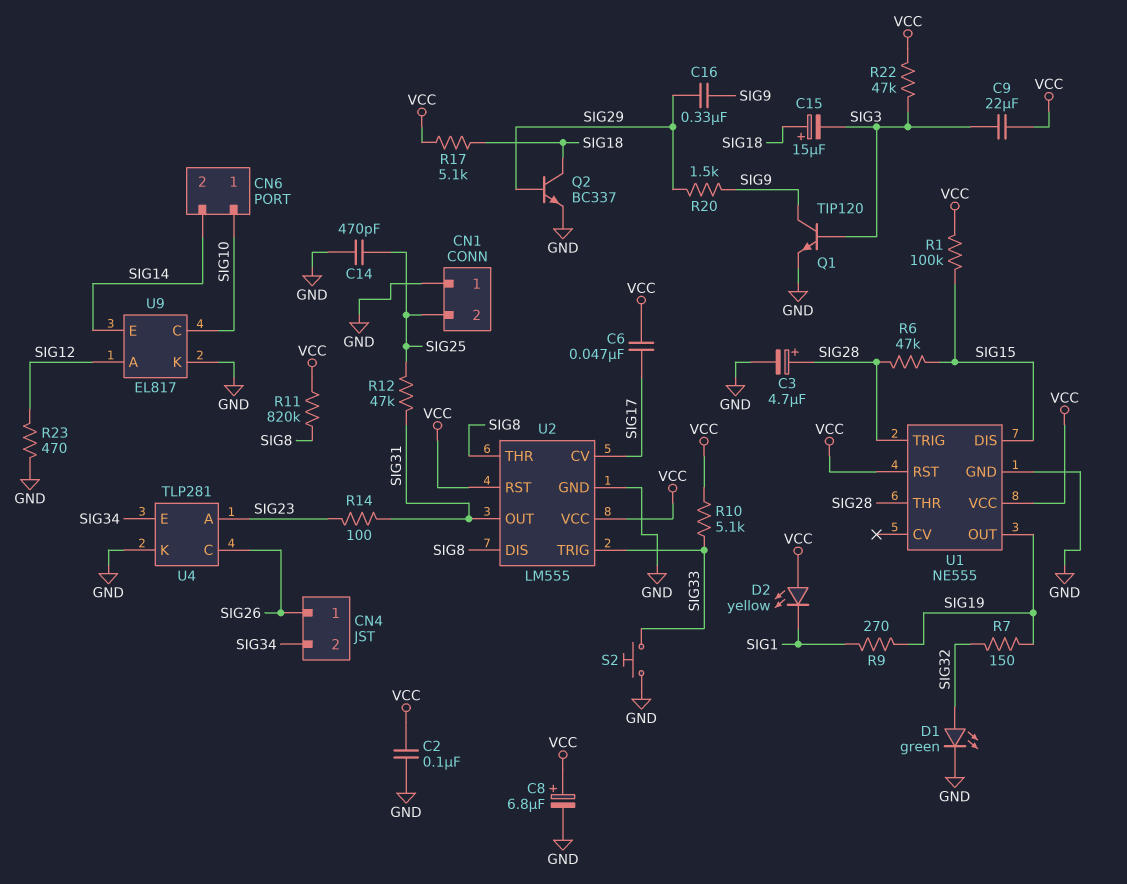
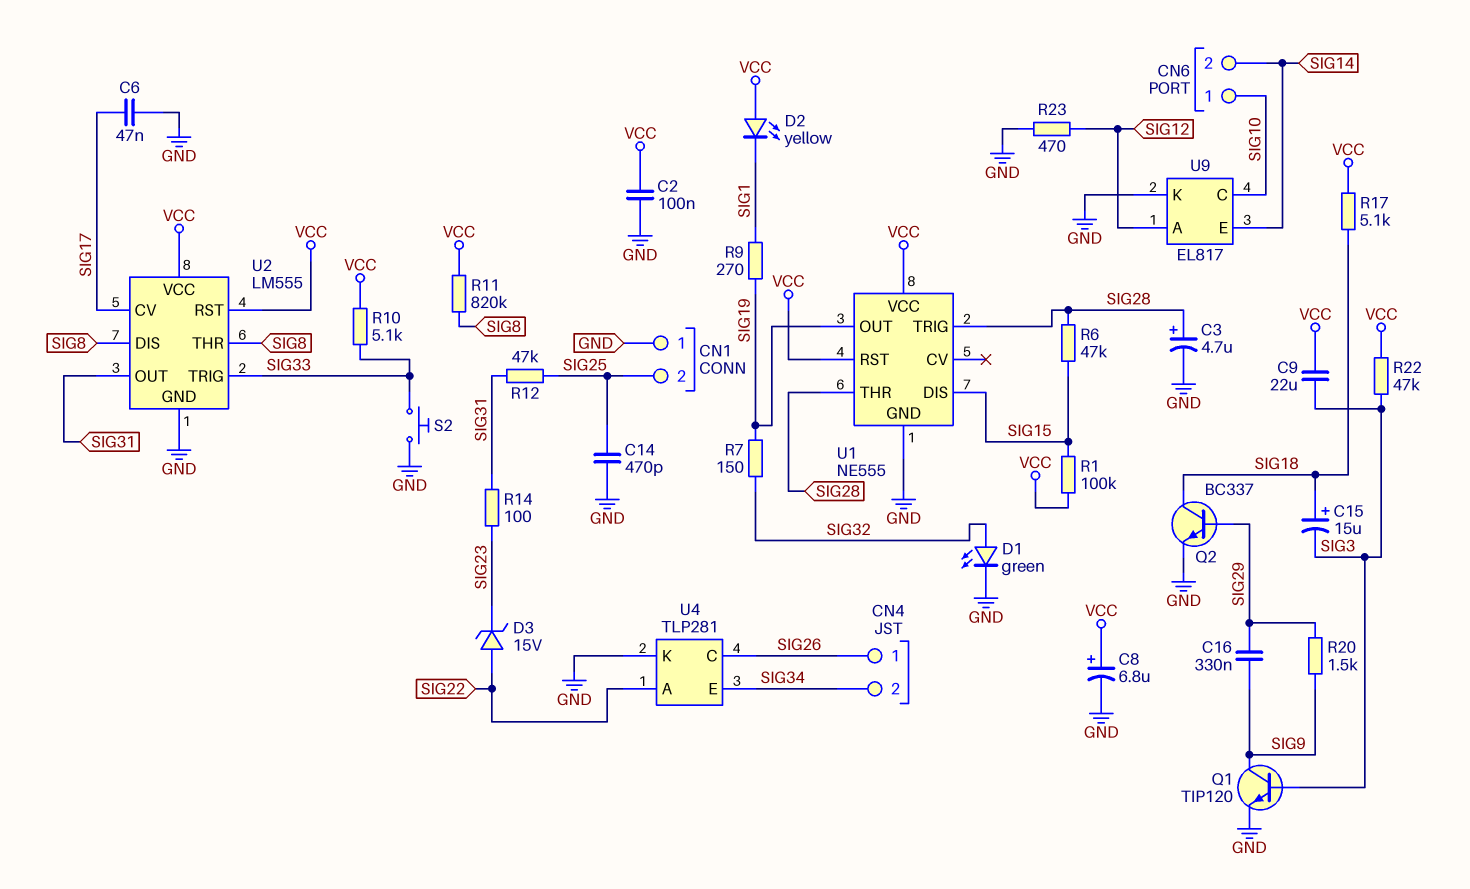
C6: 47nF (SIG17, VCC) -> 47nF (GND, SIG17)
D3: none -> zener 15V (A SIG22, K SIG23)
U4 pin A: SIG23 -> SIG22

